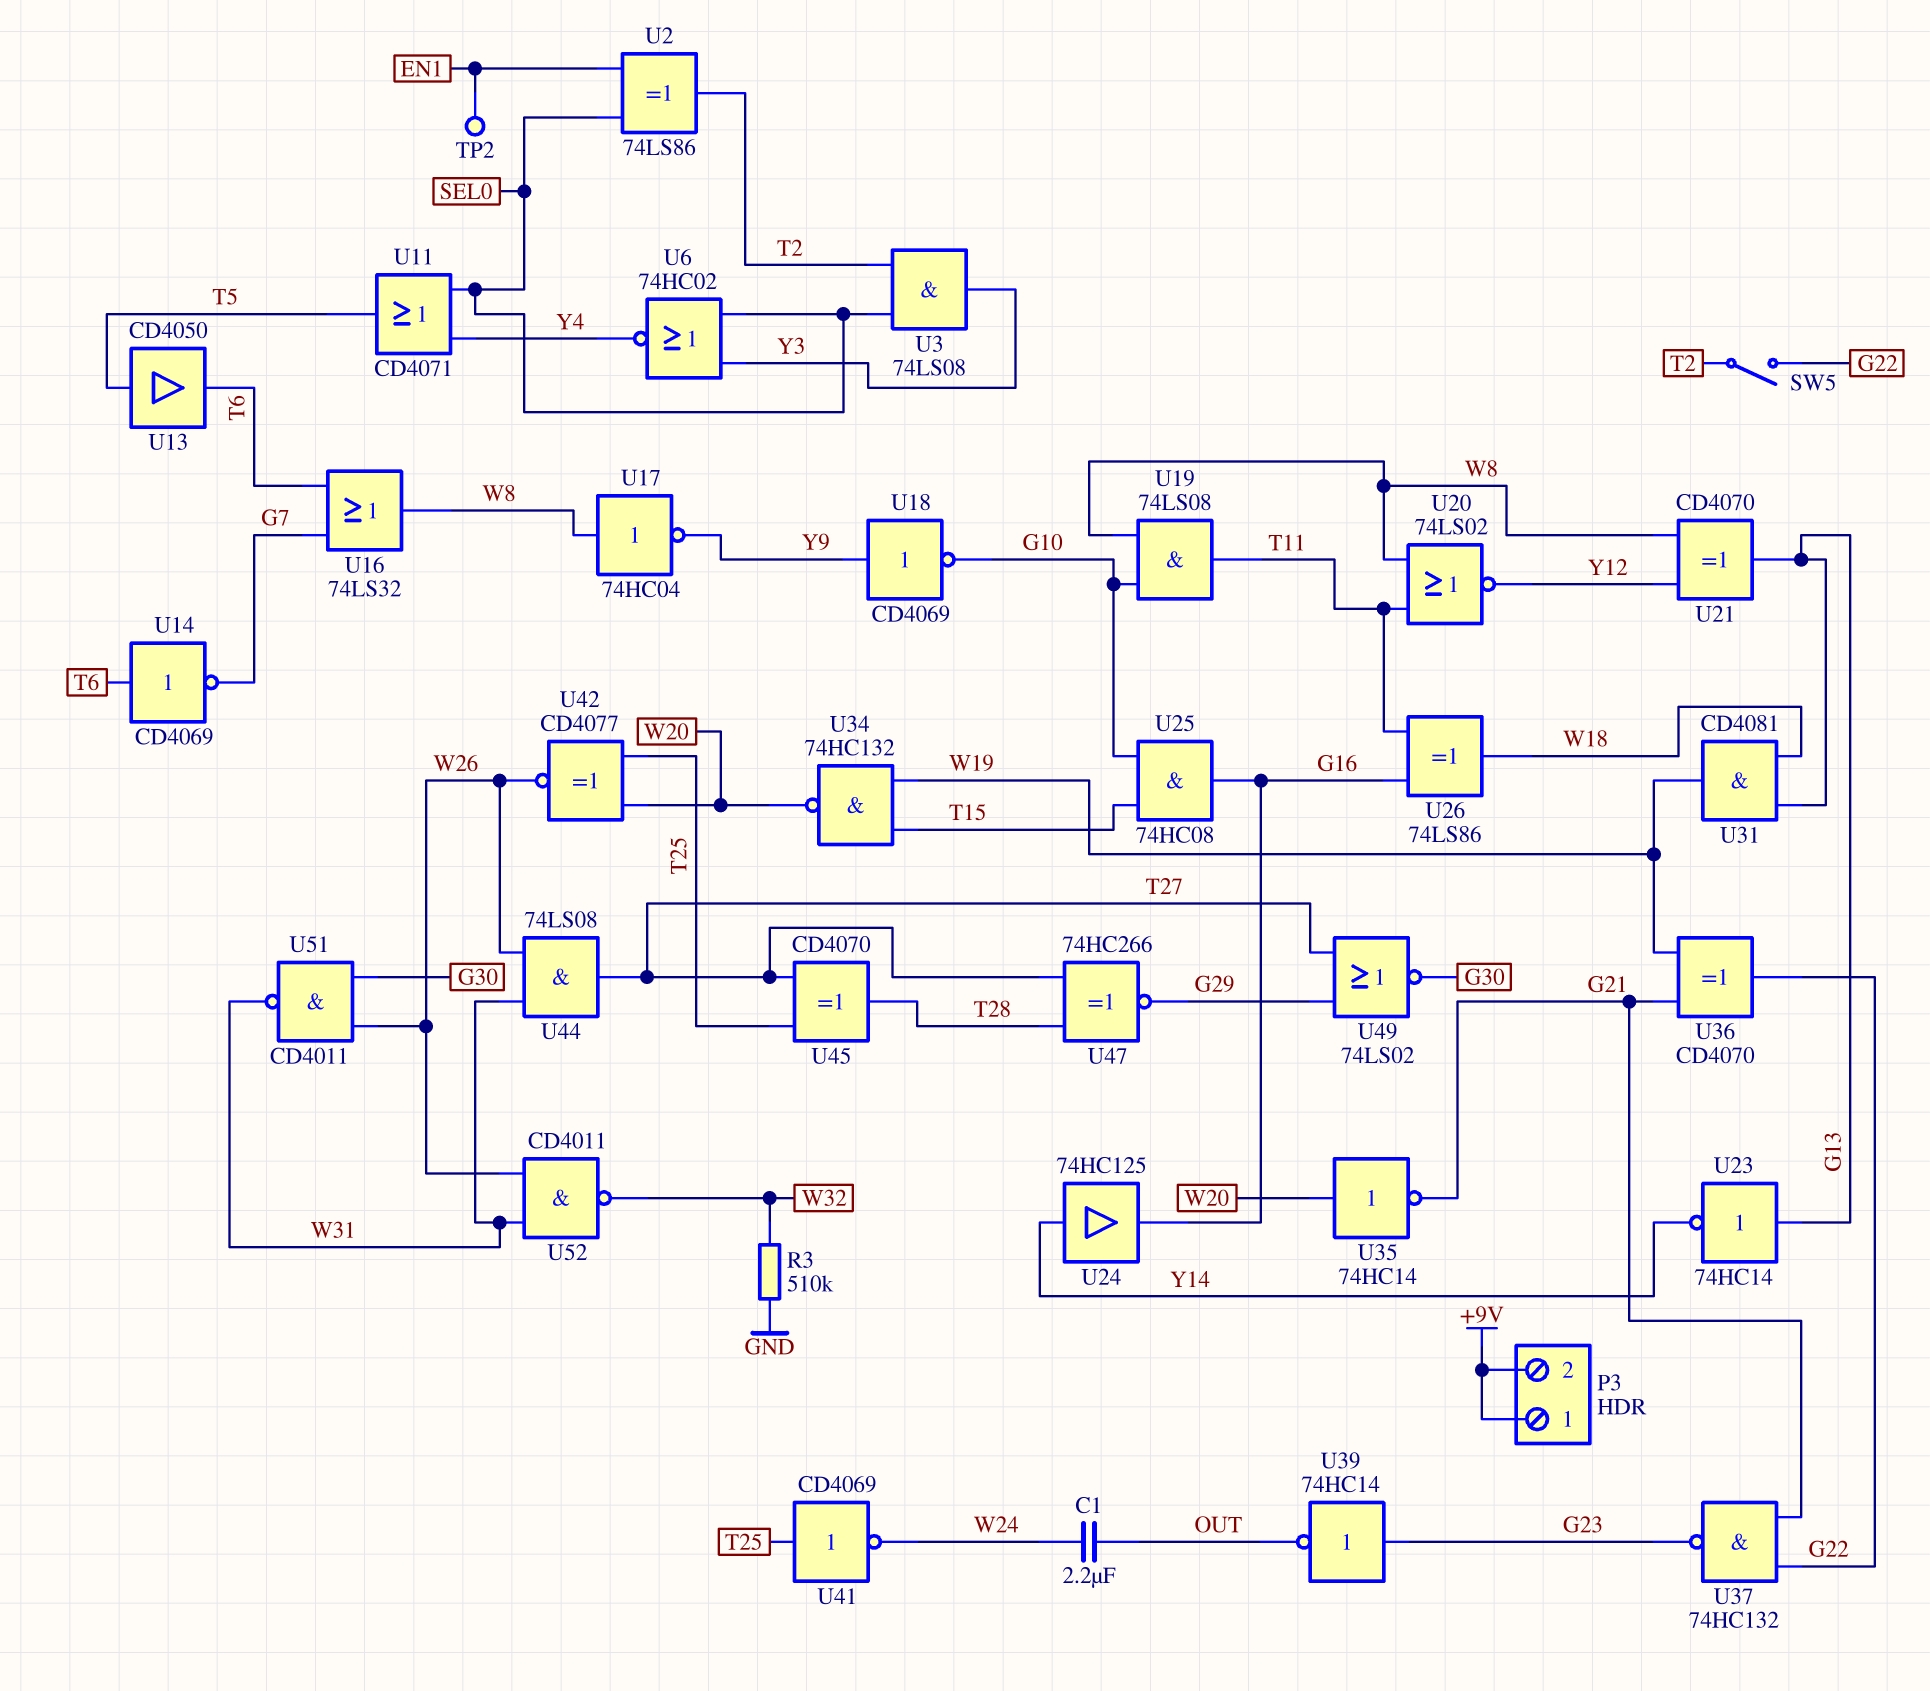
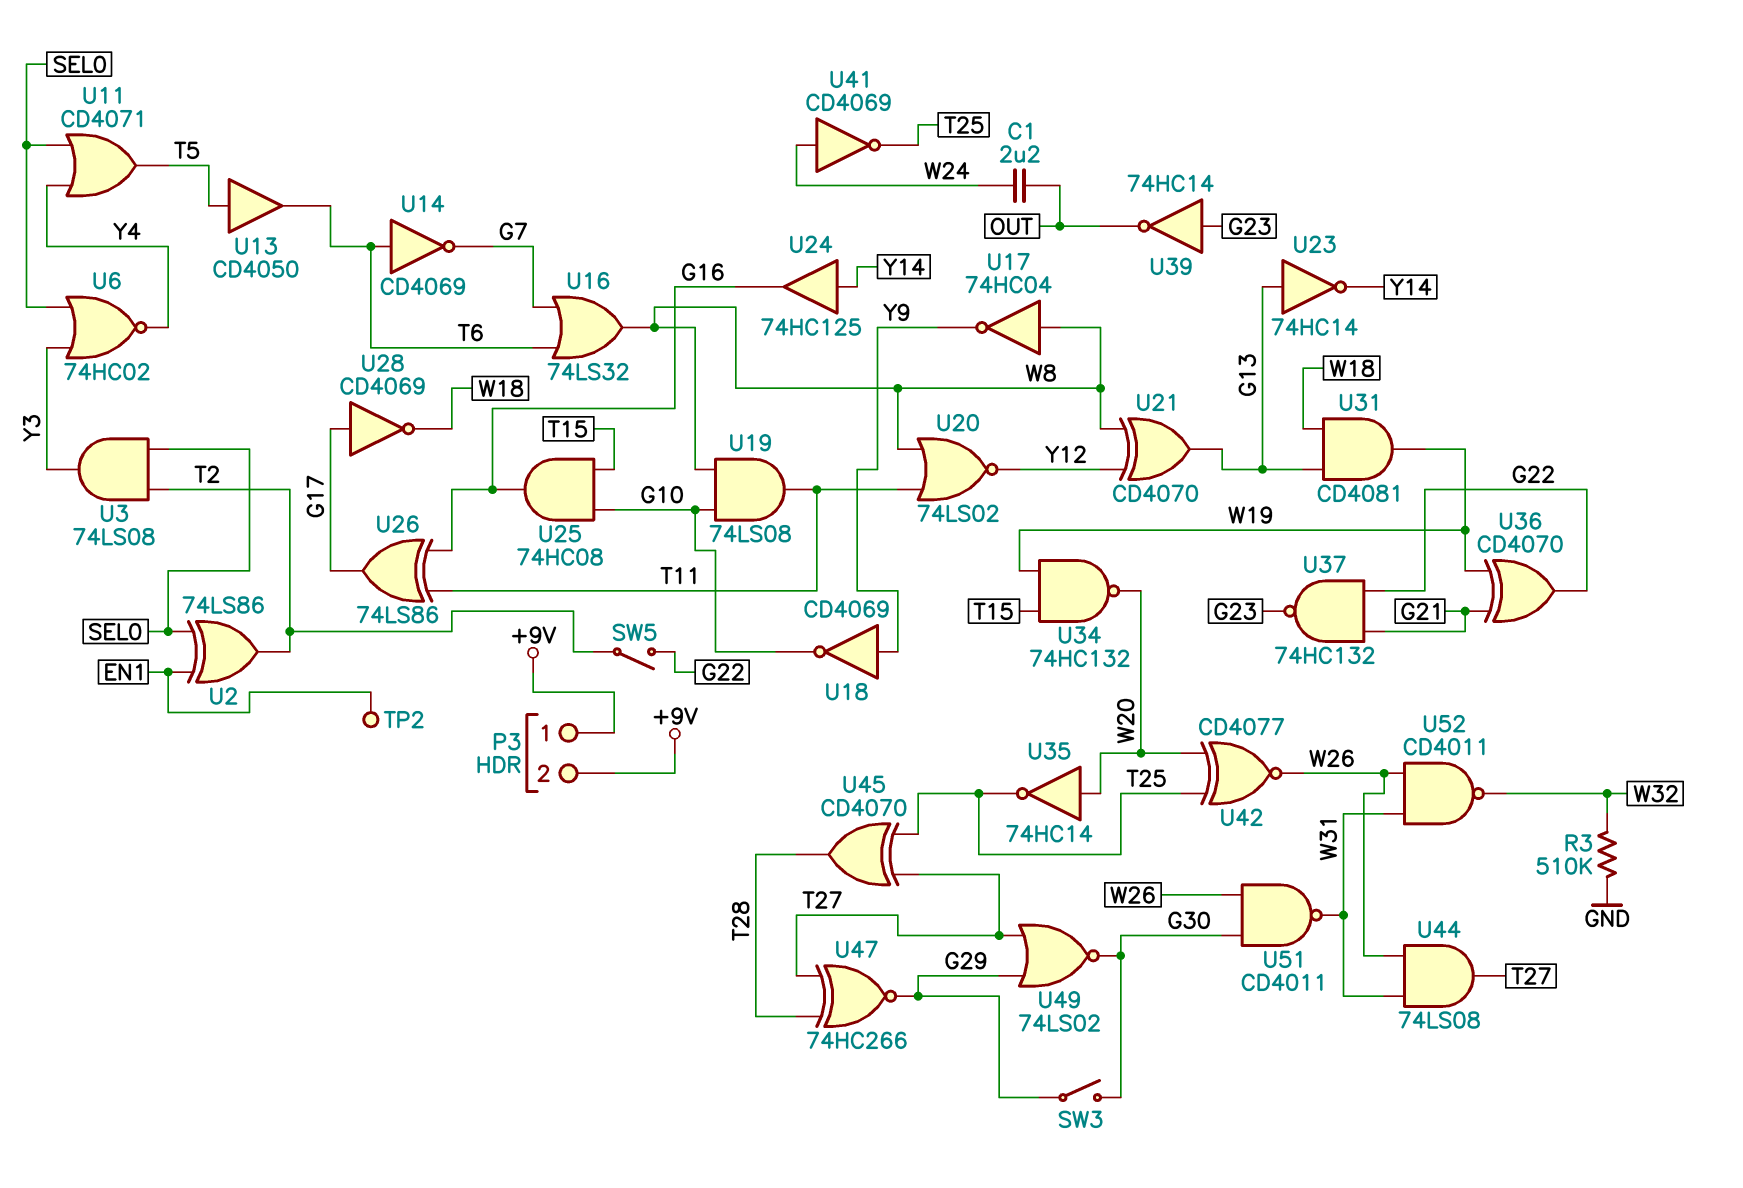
SW3: none -> switch (G29, G30)
U26: XOR 74LS86 (in G16, in T11, out W18) -> XOR 74LS86 (in G16, in T11, out G17)
U28: none -> NOT CD4069 (in G17, out W18)
U35: NOT 74HC14 (in W20, out G21) -> NOT 74HC14 (in W20, out T25)
U41: NOT CD4069 (in T25, out W24) -> NOT CD4069 (in W24, out T25)

